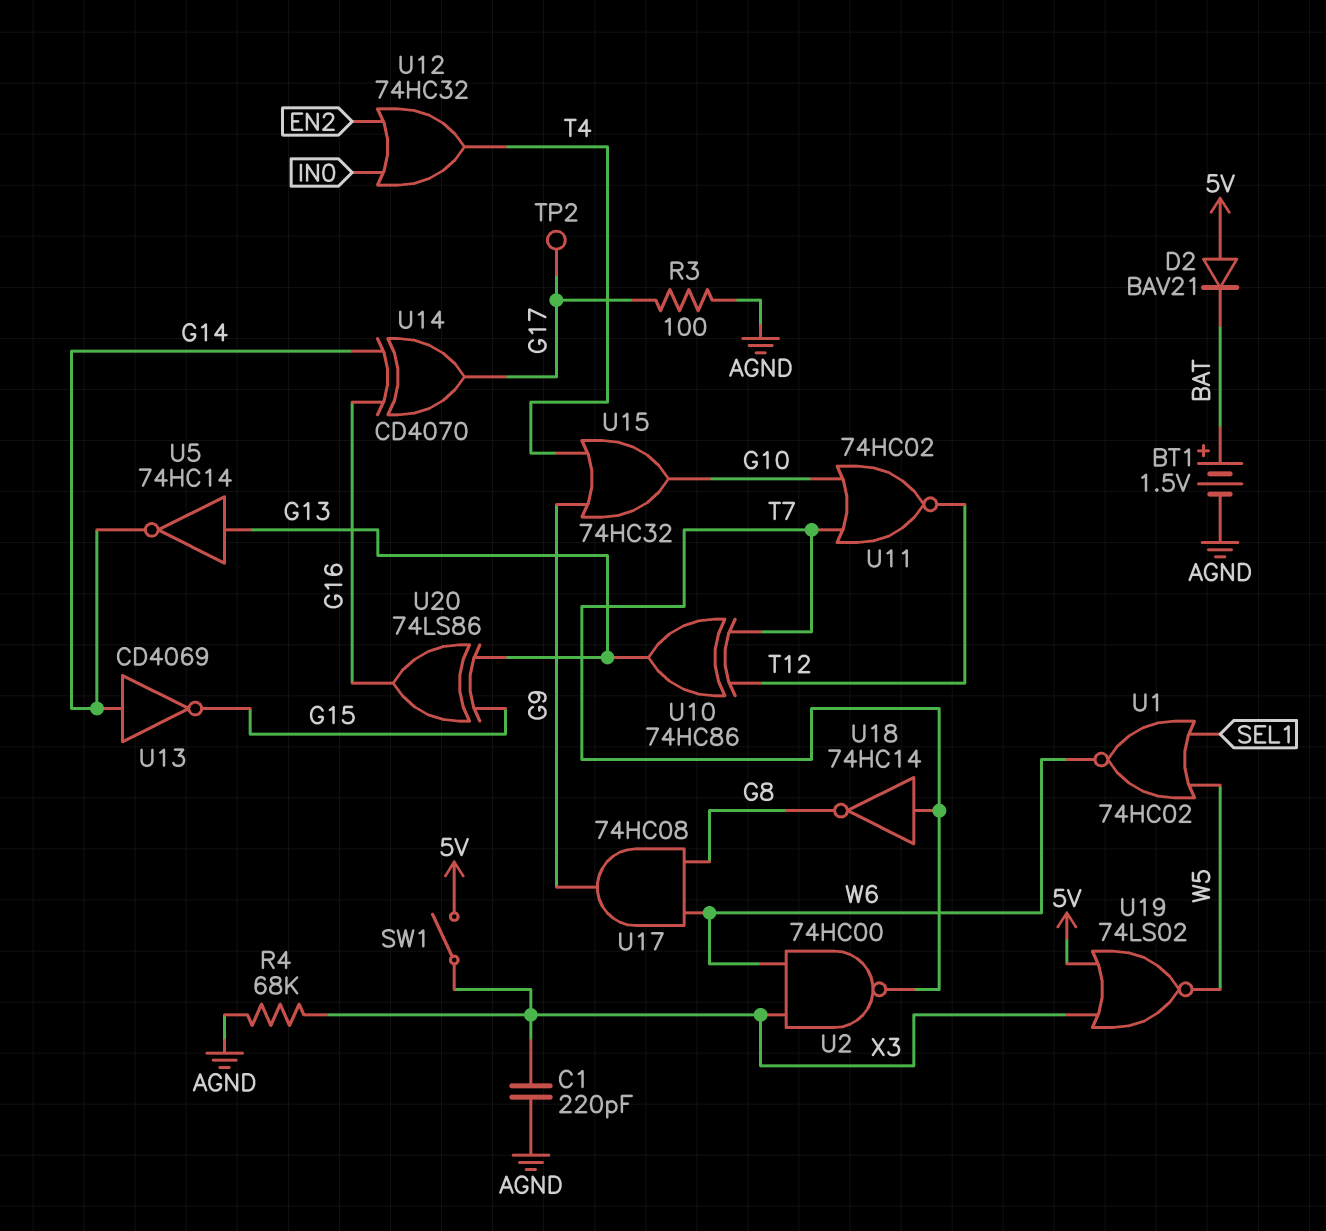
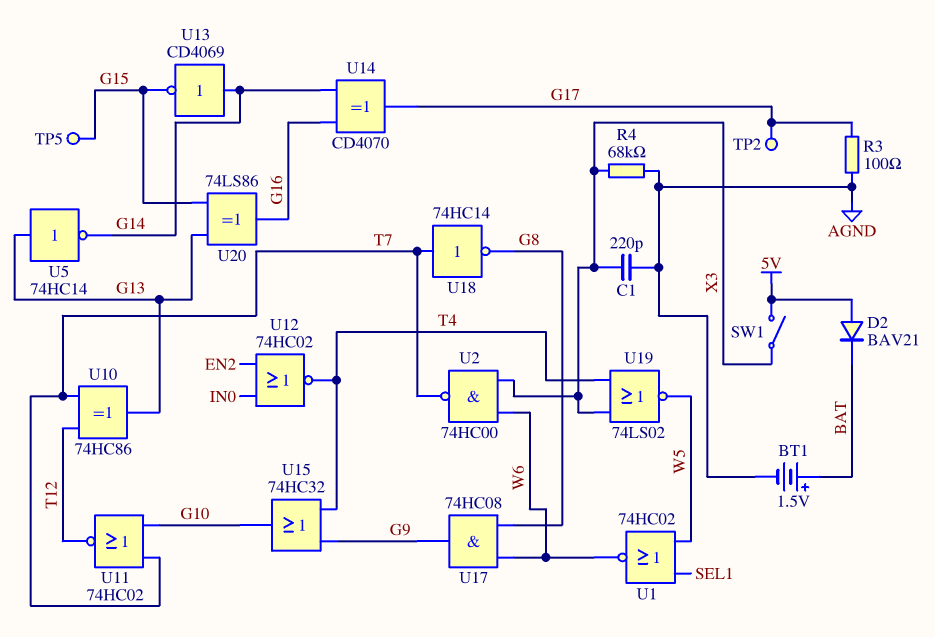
TP5: none -> test point (G15)
U12: OR 74HC32 (in EN2, in IN0, out T4) -> NOR 74HC02 (in EN2, in IN0, out T4)
U19: NOR 74LS02 (in 5V, in X3, out W5) -> NOR 74LS02 (in T4, in X3, out W5)

